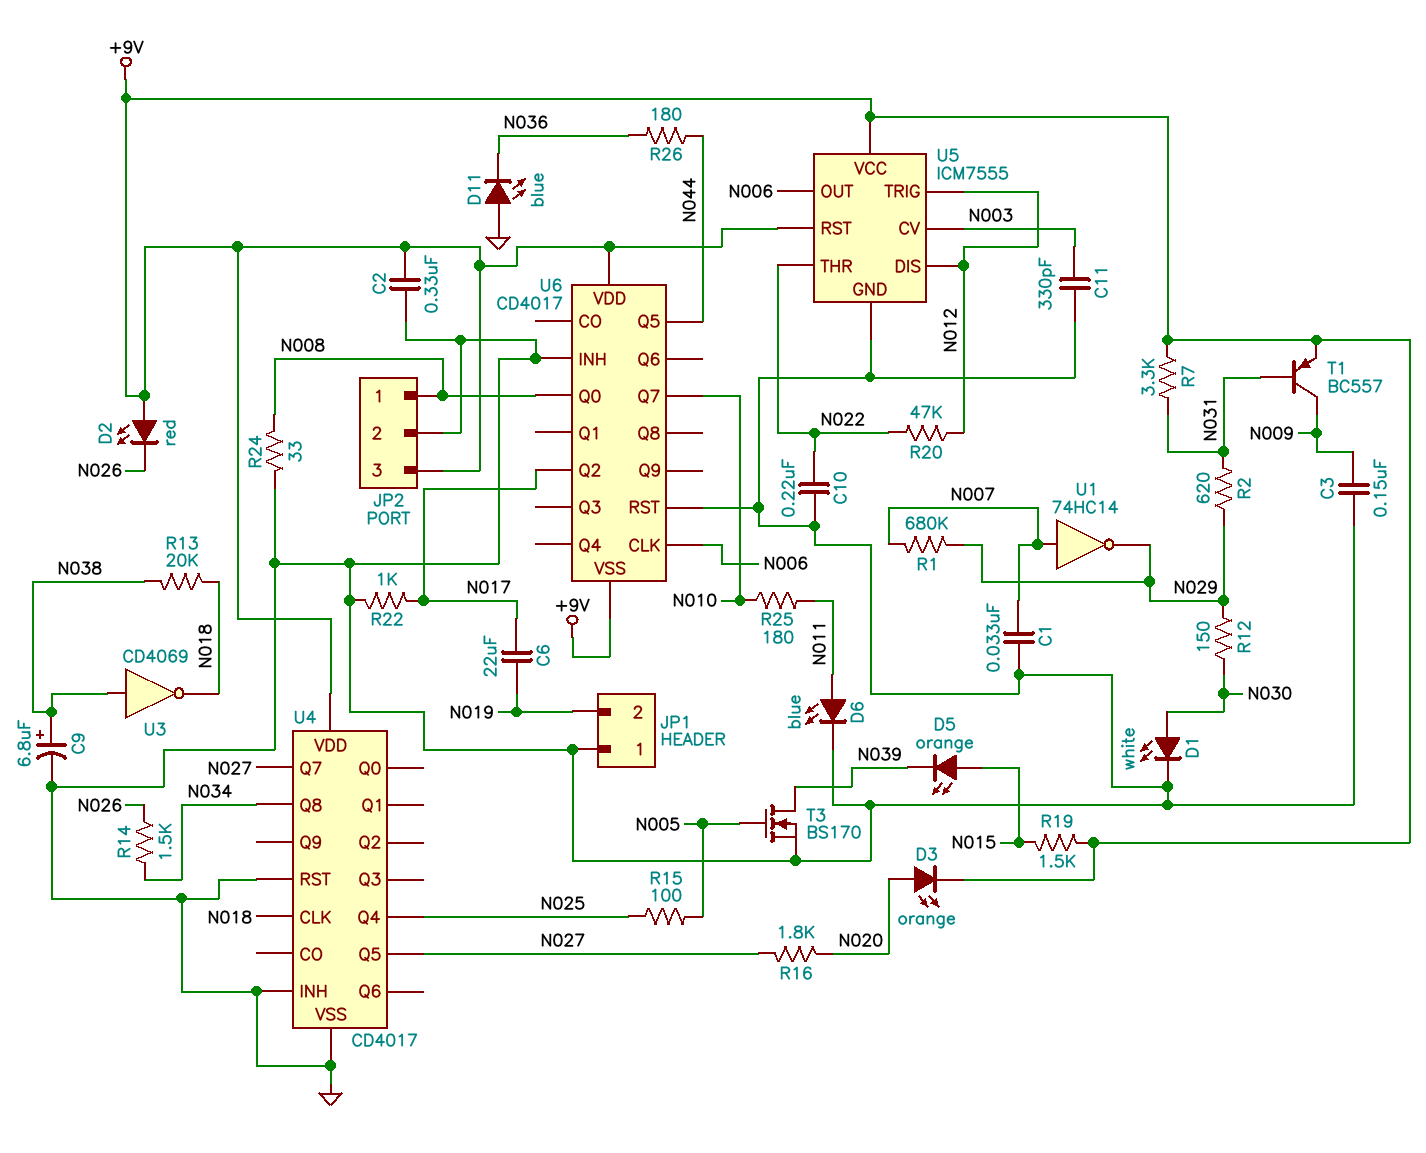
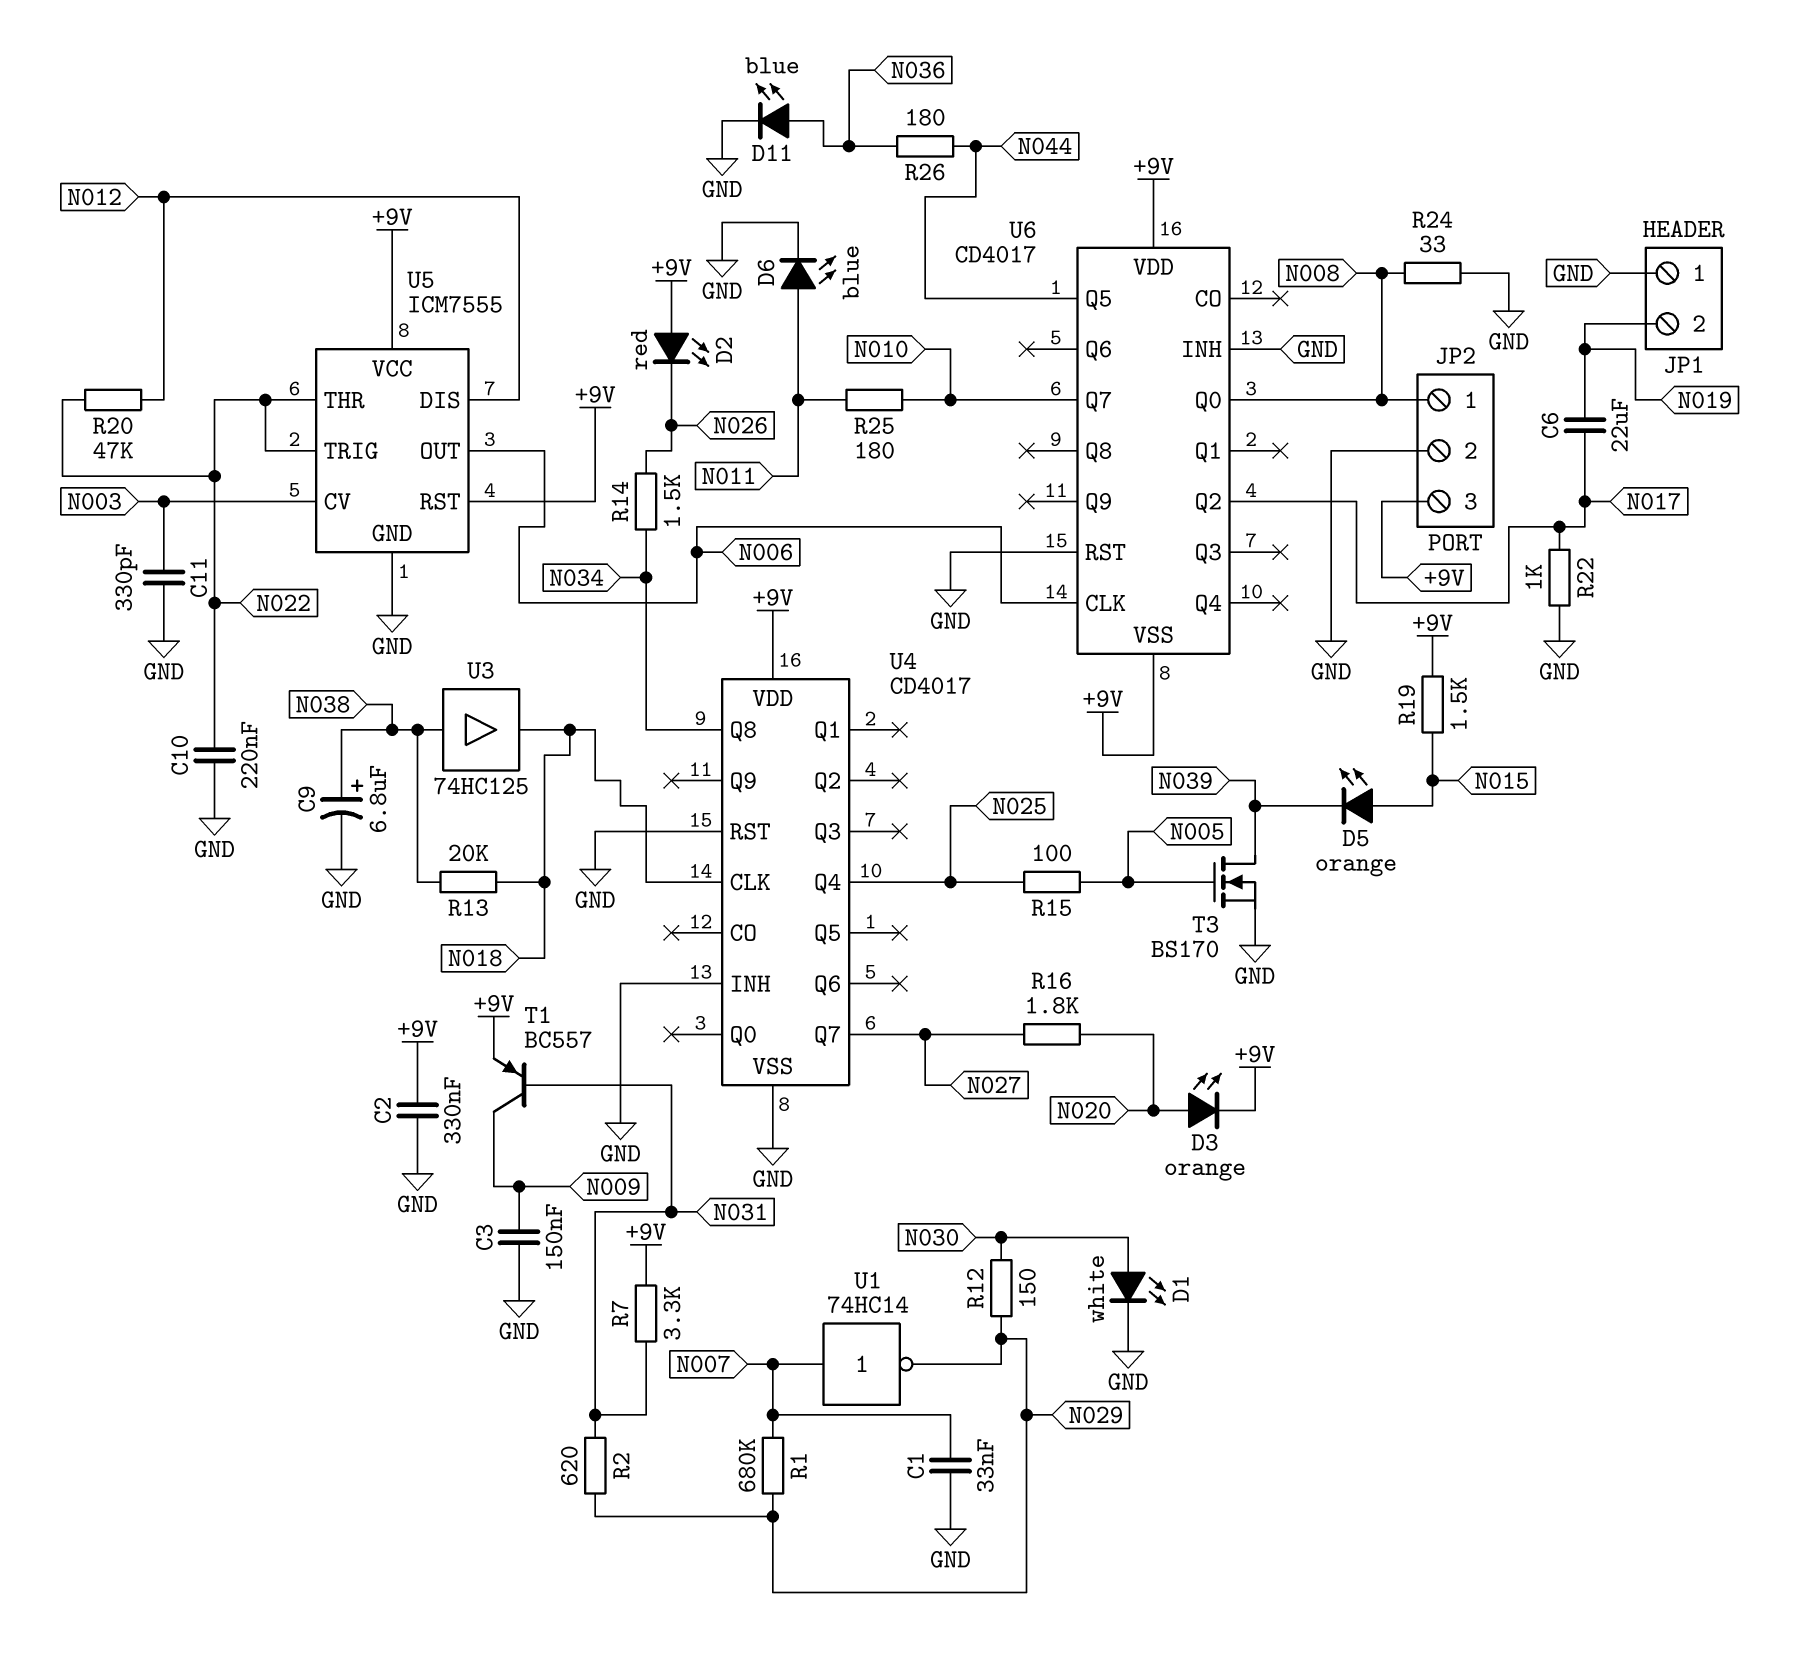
D11: LED blue (A GND, K N036) -> LED blue (A N036, K GND)
U3: NOT CD4069 (in N038, out N018) -> buffer 74HC125 (in N038, out N018)
U4 pin Q5: N027 -> none
U5 pin TRIG: N012 -> N022

